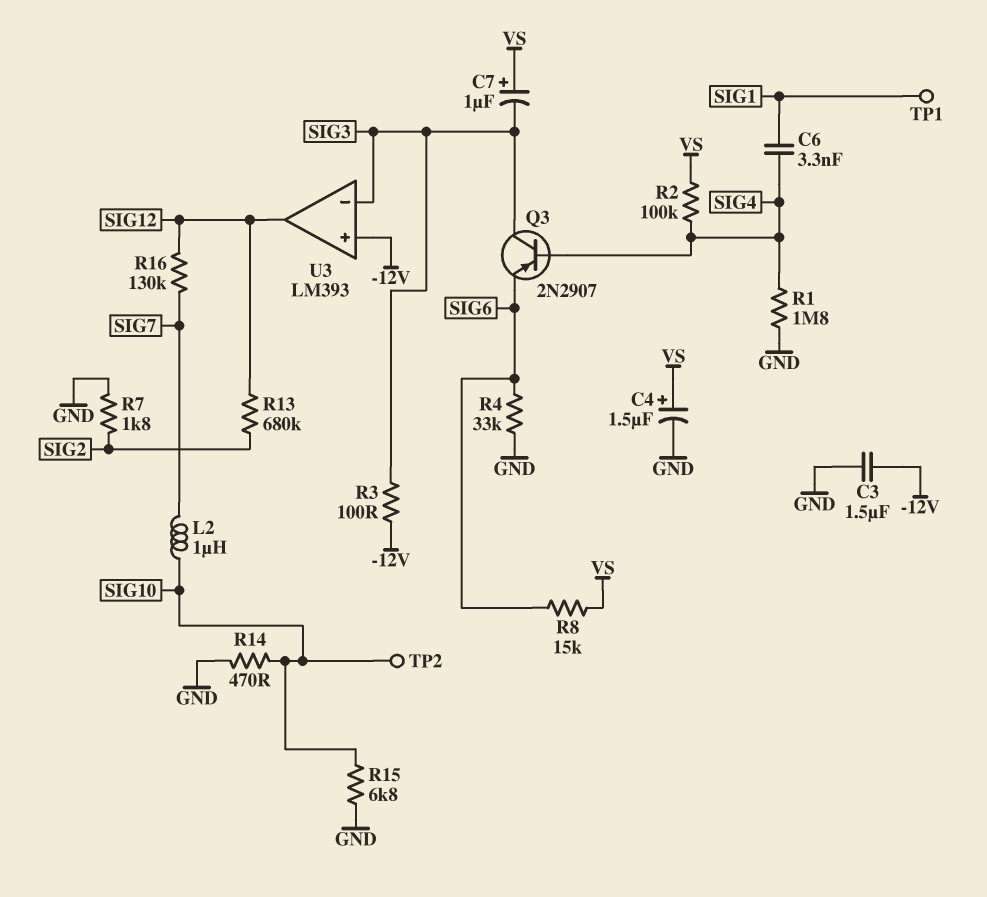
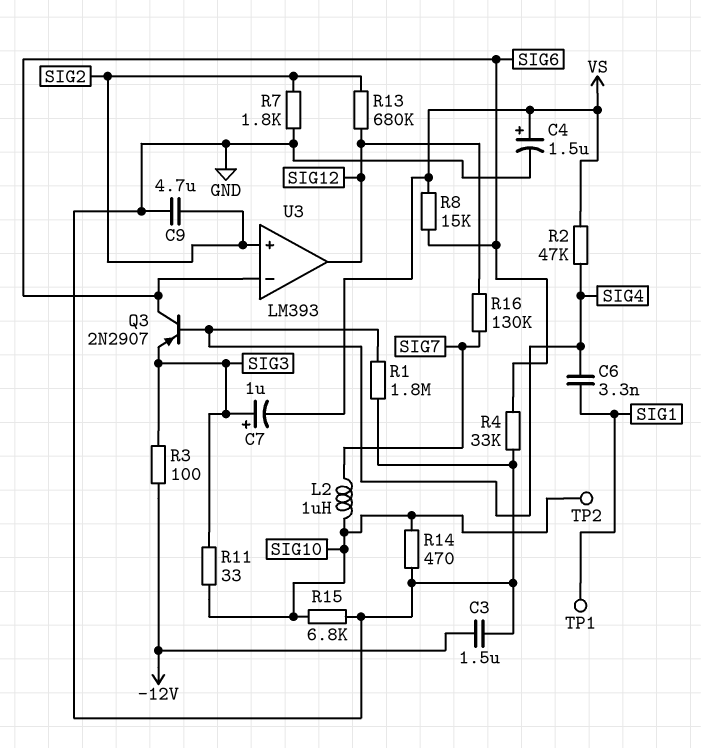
C7: 1uF (plus VS, minus SIG3) -> 1uF (plus SIG3, minus VS)
C9: none -> 4.7uF (GND, SIG2)
Q3: PNP 2N2907 (B SIG4, C SIG3, E SIG6) -> PNP 2N2907 (B SIG4, C SIG6, E SIG3)
R2: 100k (SIG4, VS) -> 47k (SIG4, VS)
R11: none -> 33 (SIG3, SIG10)
U3 pin in+: -12V -> SIG2
U3 pin in-: SIG3 -> SIG6

